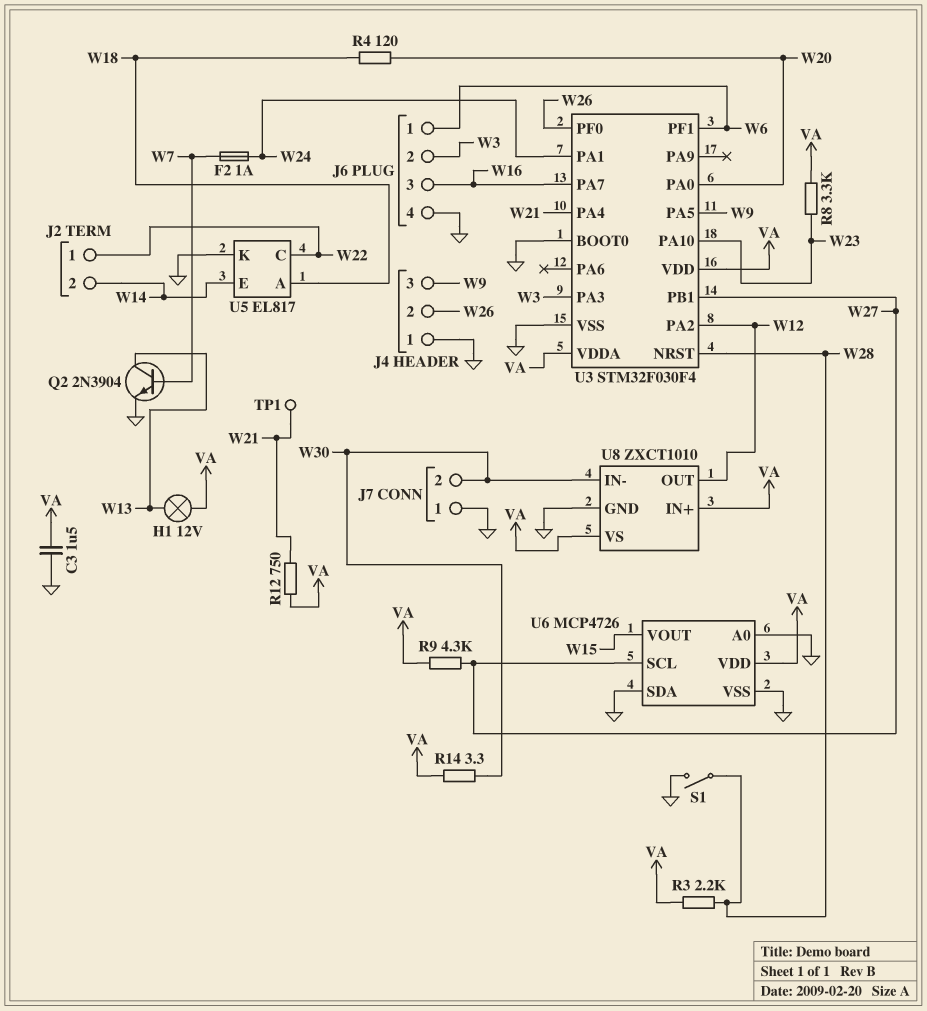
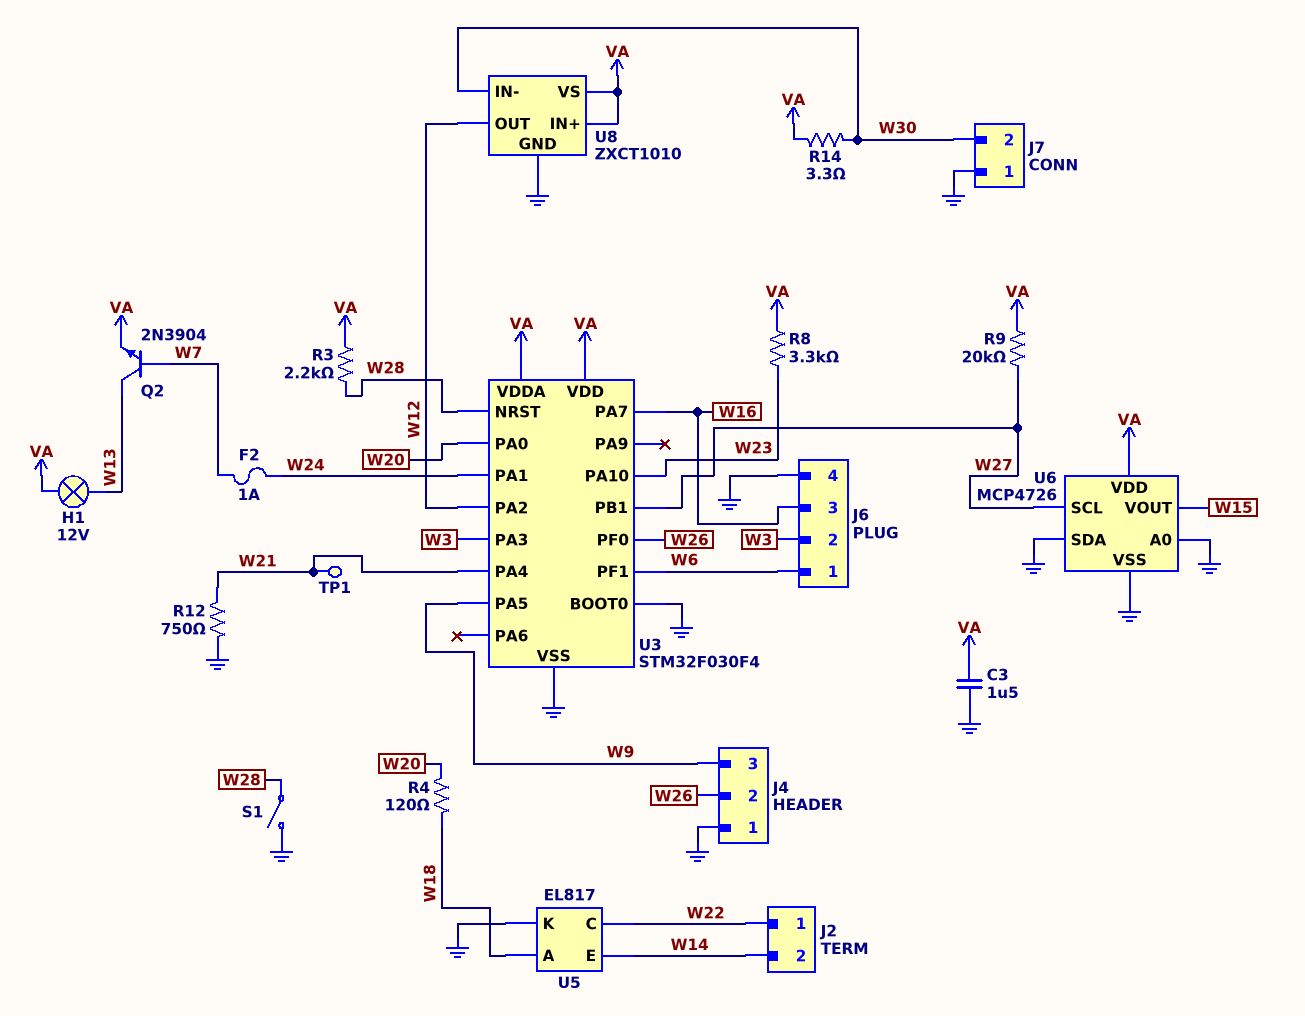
Q2: NPN 2N3904 (B W7, C W13, E GND) -> NPN 2N3904 (B W7, C W13, E VA)
R9: 4.3k (VA, W27) -> 20k (VA, W27)
R12: 750 (VA, W21) -> 750 (GND, W21)

